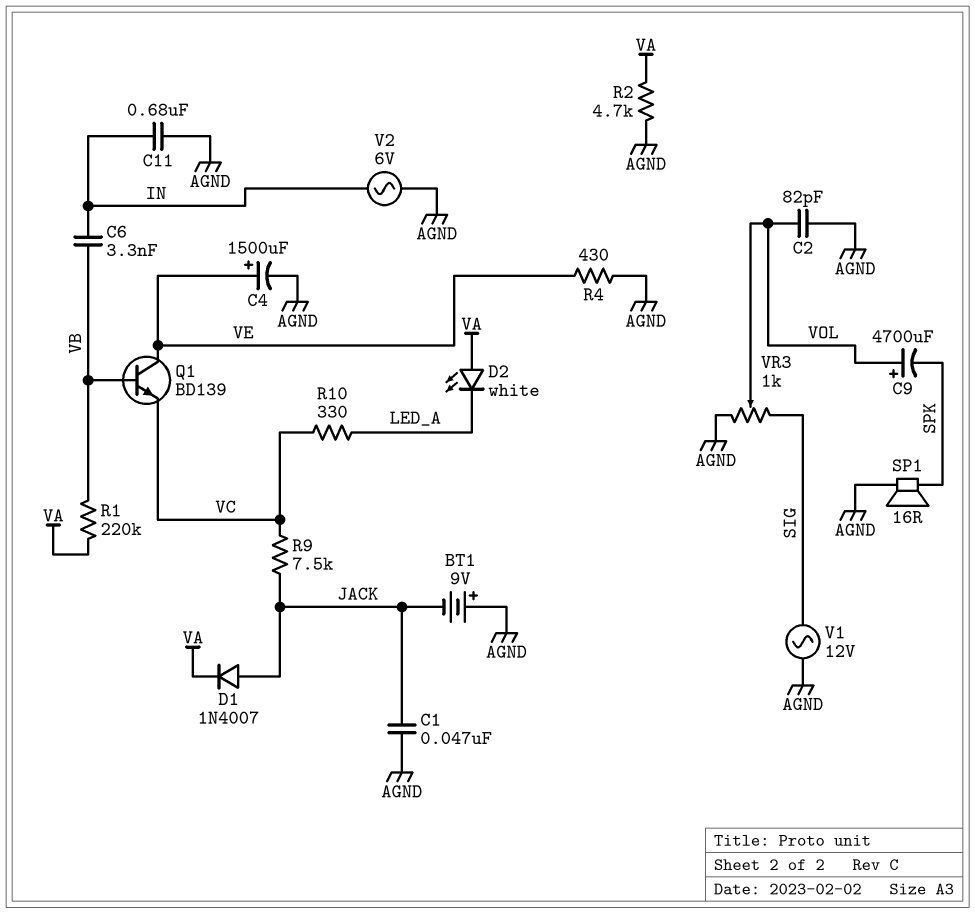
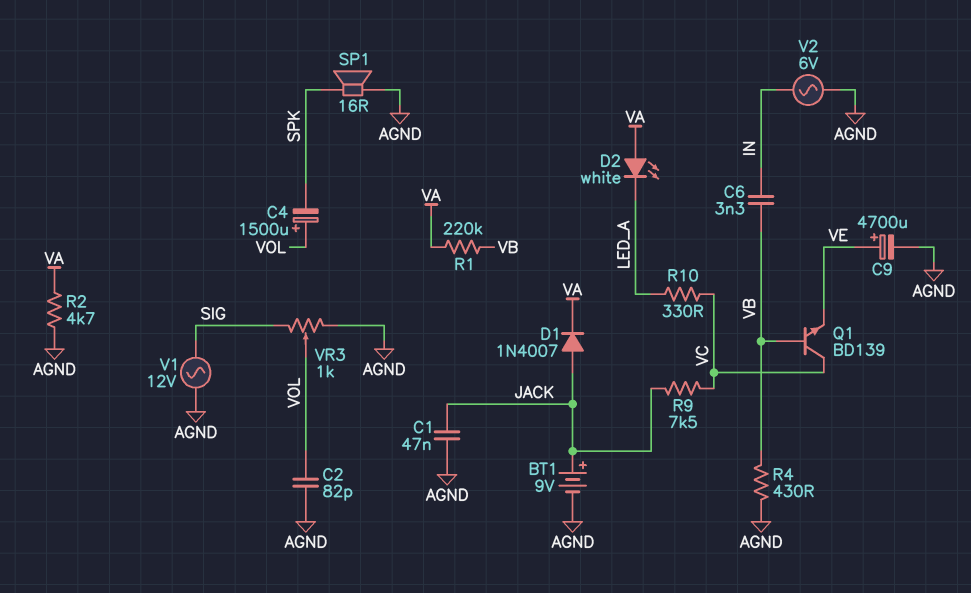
BT1: 9V (plus AGND, minus JACK) -> 9V (plus JACK, minus AGND)
C4: 1500uF (plus VE, minus AGND) -> 1500uF (plus VOL, minus SPK)
C9: 4700uF (plus VOL, minus SPK) -> 4700uF (plus VE, minus AGND)
C11: 680nF (AGND, IN) -> none
Q1: NPN BD139 (B VB, C VE, E VC) -> NPN BD139 (B VB, C VC, E VE)
R4: 430 (AGND, VE) -> 430 (AGND, VB)

